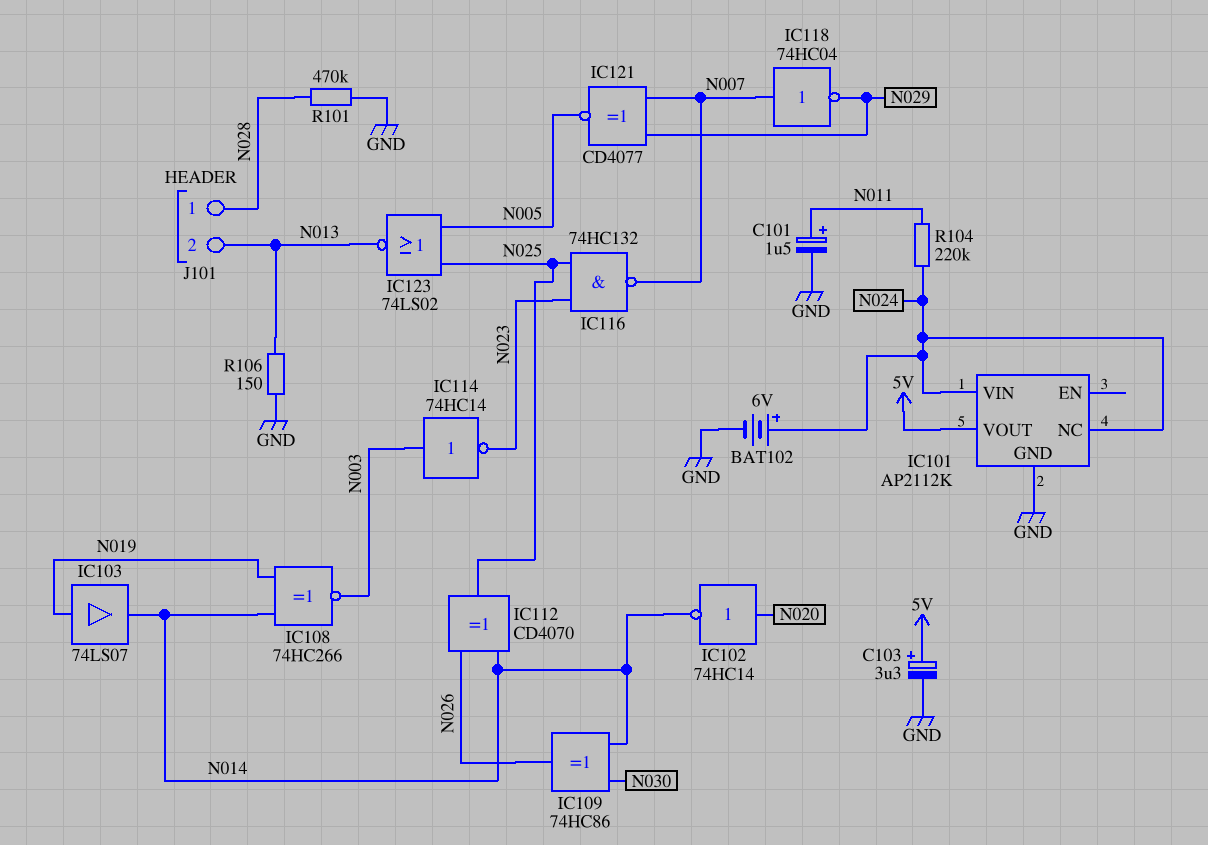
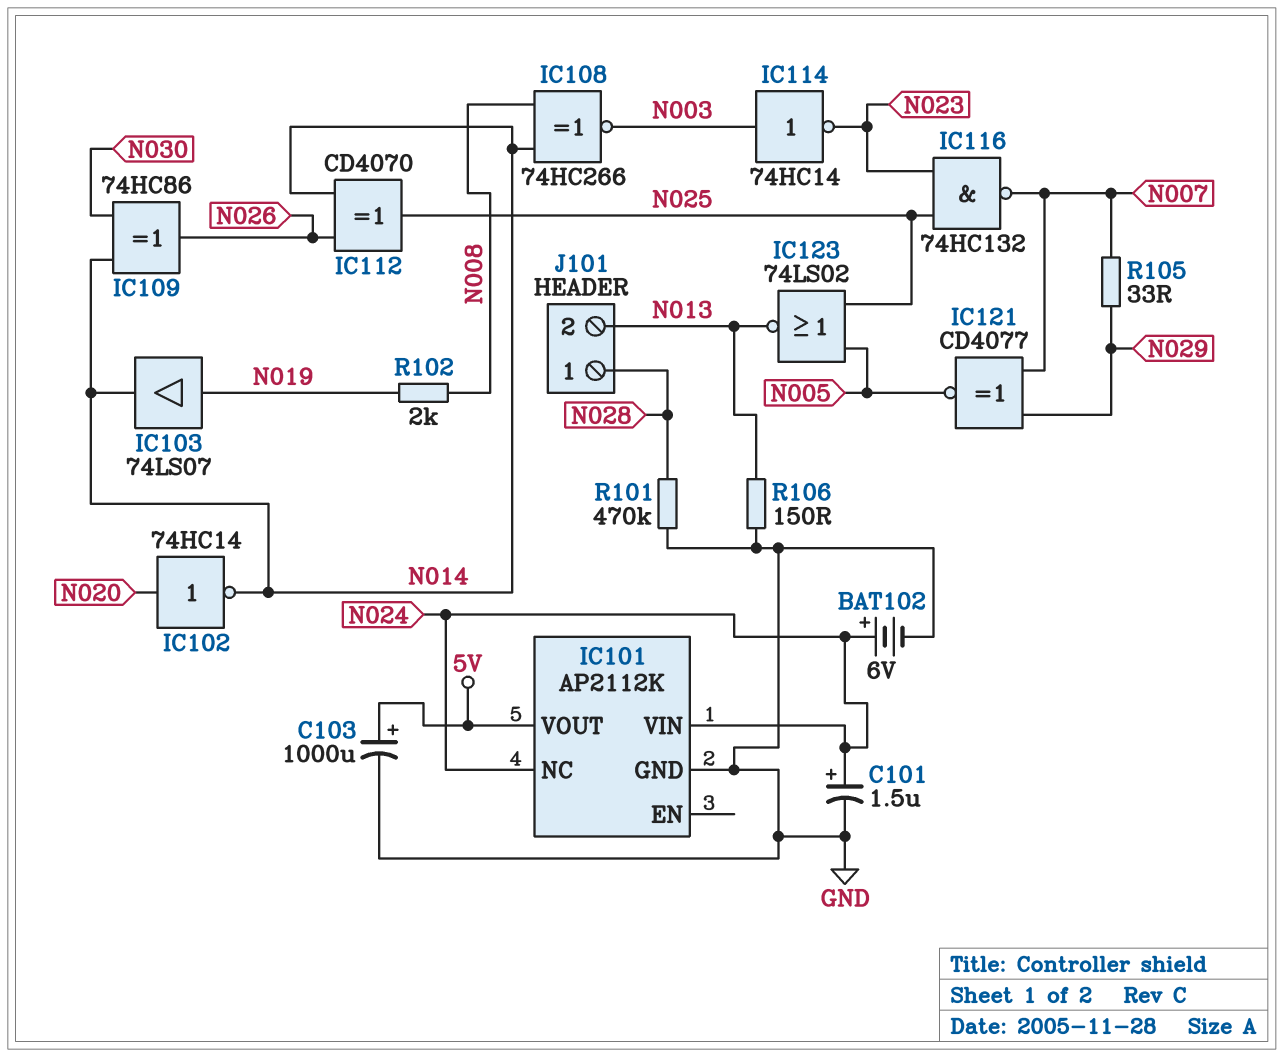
C101: 1.5uF (plus N011, minus GND) -> 1.5uF (plus N024, minus GND)
C103: 3.3uF (plus 5V, minus GND) -> 1000uF (plus 5V, minus GND)
IC108: XNOR 74HC266 (in N014, in N019, out N003) -> XNOR 74HC266 (in N008, in N014, out N003)
IC118: NOT 74HC04 (in N007, out N029) -> none
R102: none -> 2k (N008, N019)
R104: 220k (N011, N024) -> none
R105: none -> 33 (N007, N029)

